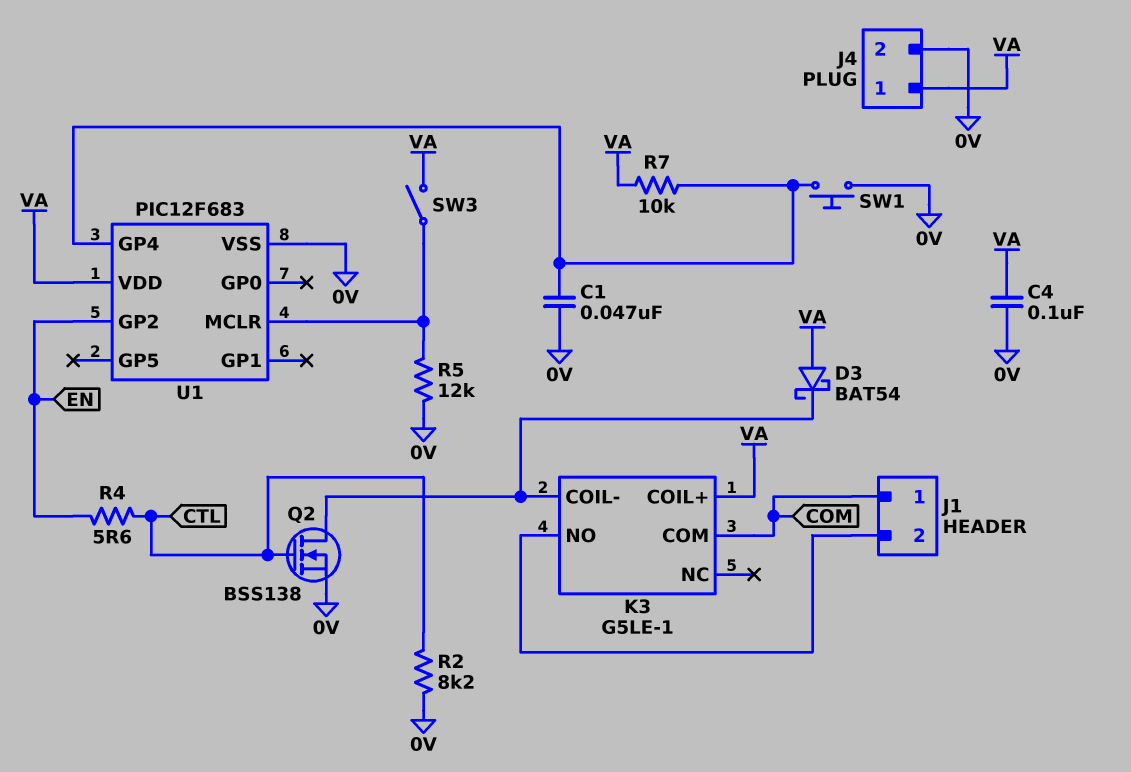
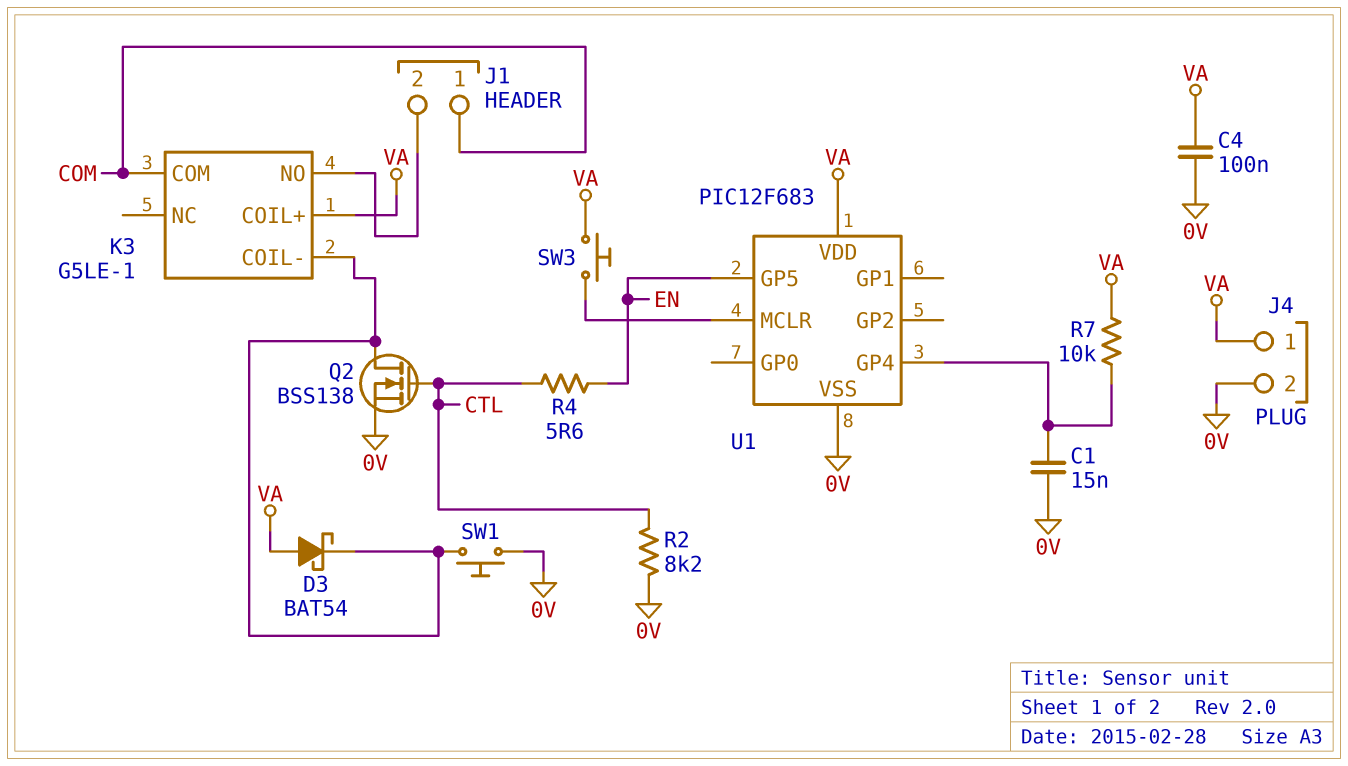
C1: 47nF (0V, U1/GP4) -> 15nF (0V, U1/GP4)
R5: 12k (0V, U1/MCLR) -> none
SW1: button (0V, U1/GP4) -> button (0V, K3/COIL-)
SW3: switch (U1/MCLR, VA) -> button (U1/MCLR, VA)
U1 pin GP2: EN -> none
U1 pin GP5: none -> EN

